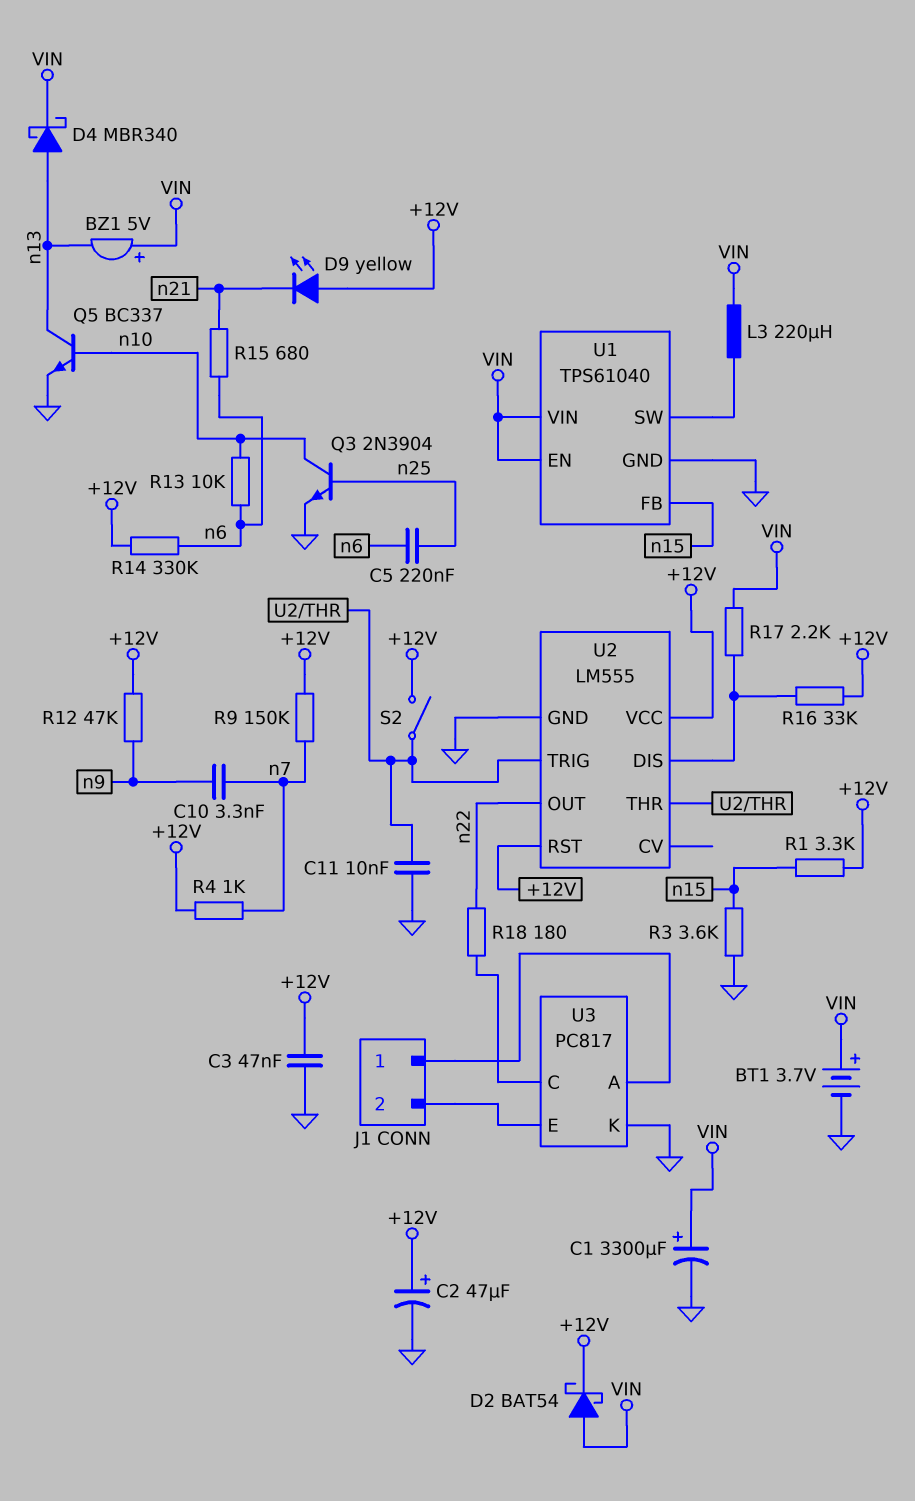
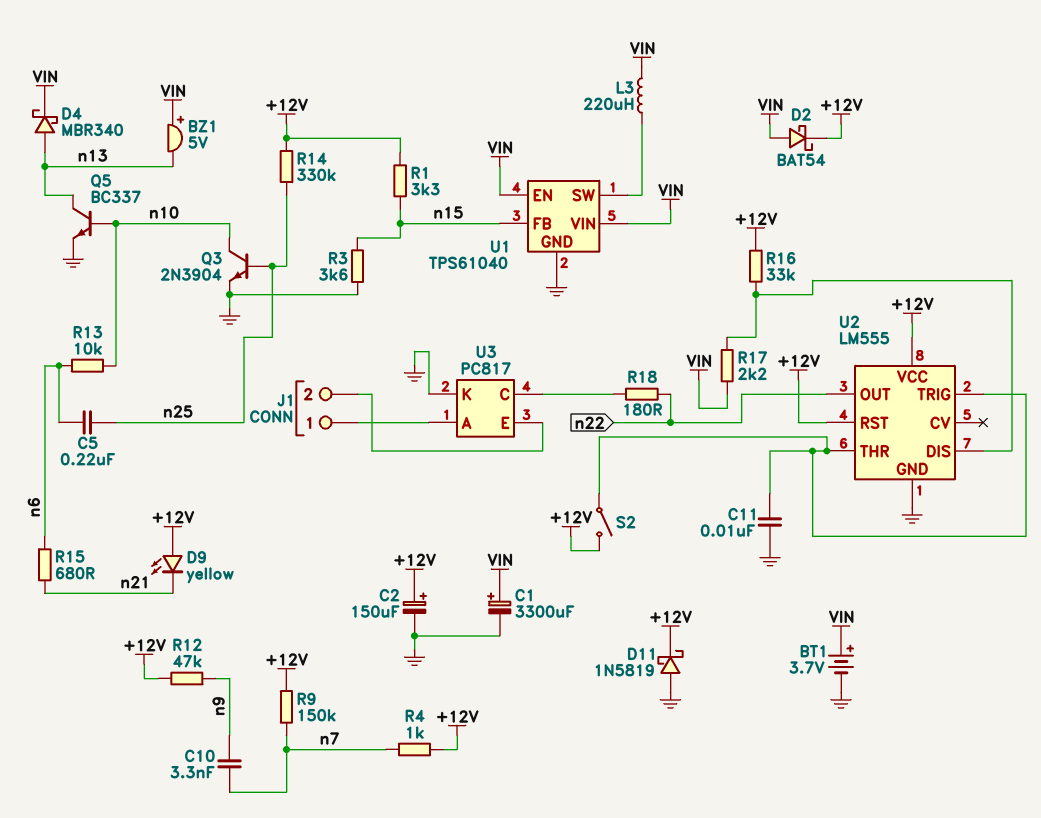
C2: 47uF (plus +12V, minus GND) -> 150uF (plus +12V, minus GND)
C3: 47nF (+12V, GND) -> none
D11: none -> schottky 1N5819 (A GND, K +12V)
R14: 330k (+12V, n6) -> 330k (+12V, n25)

